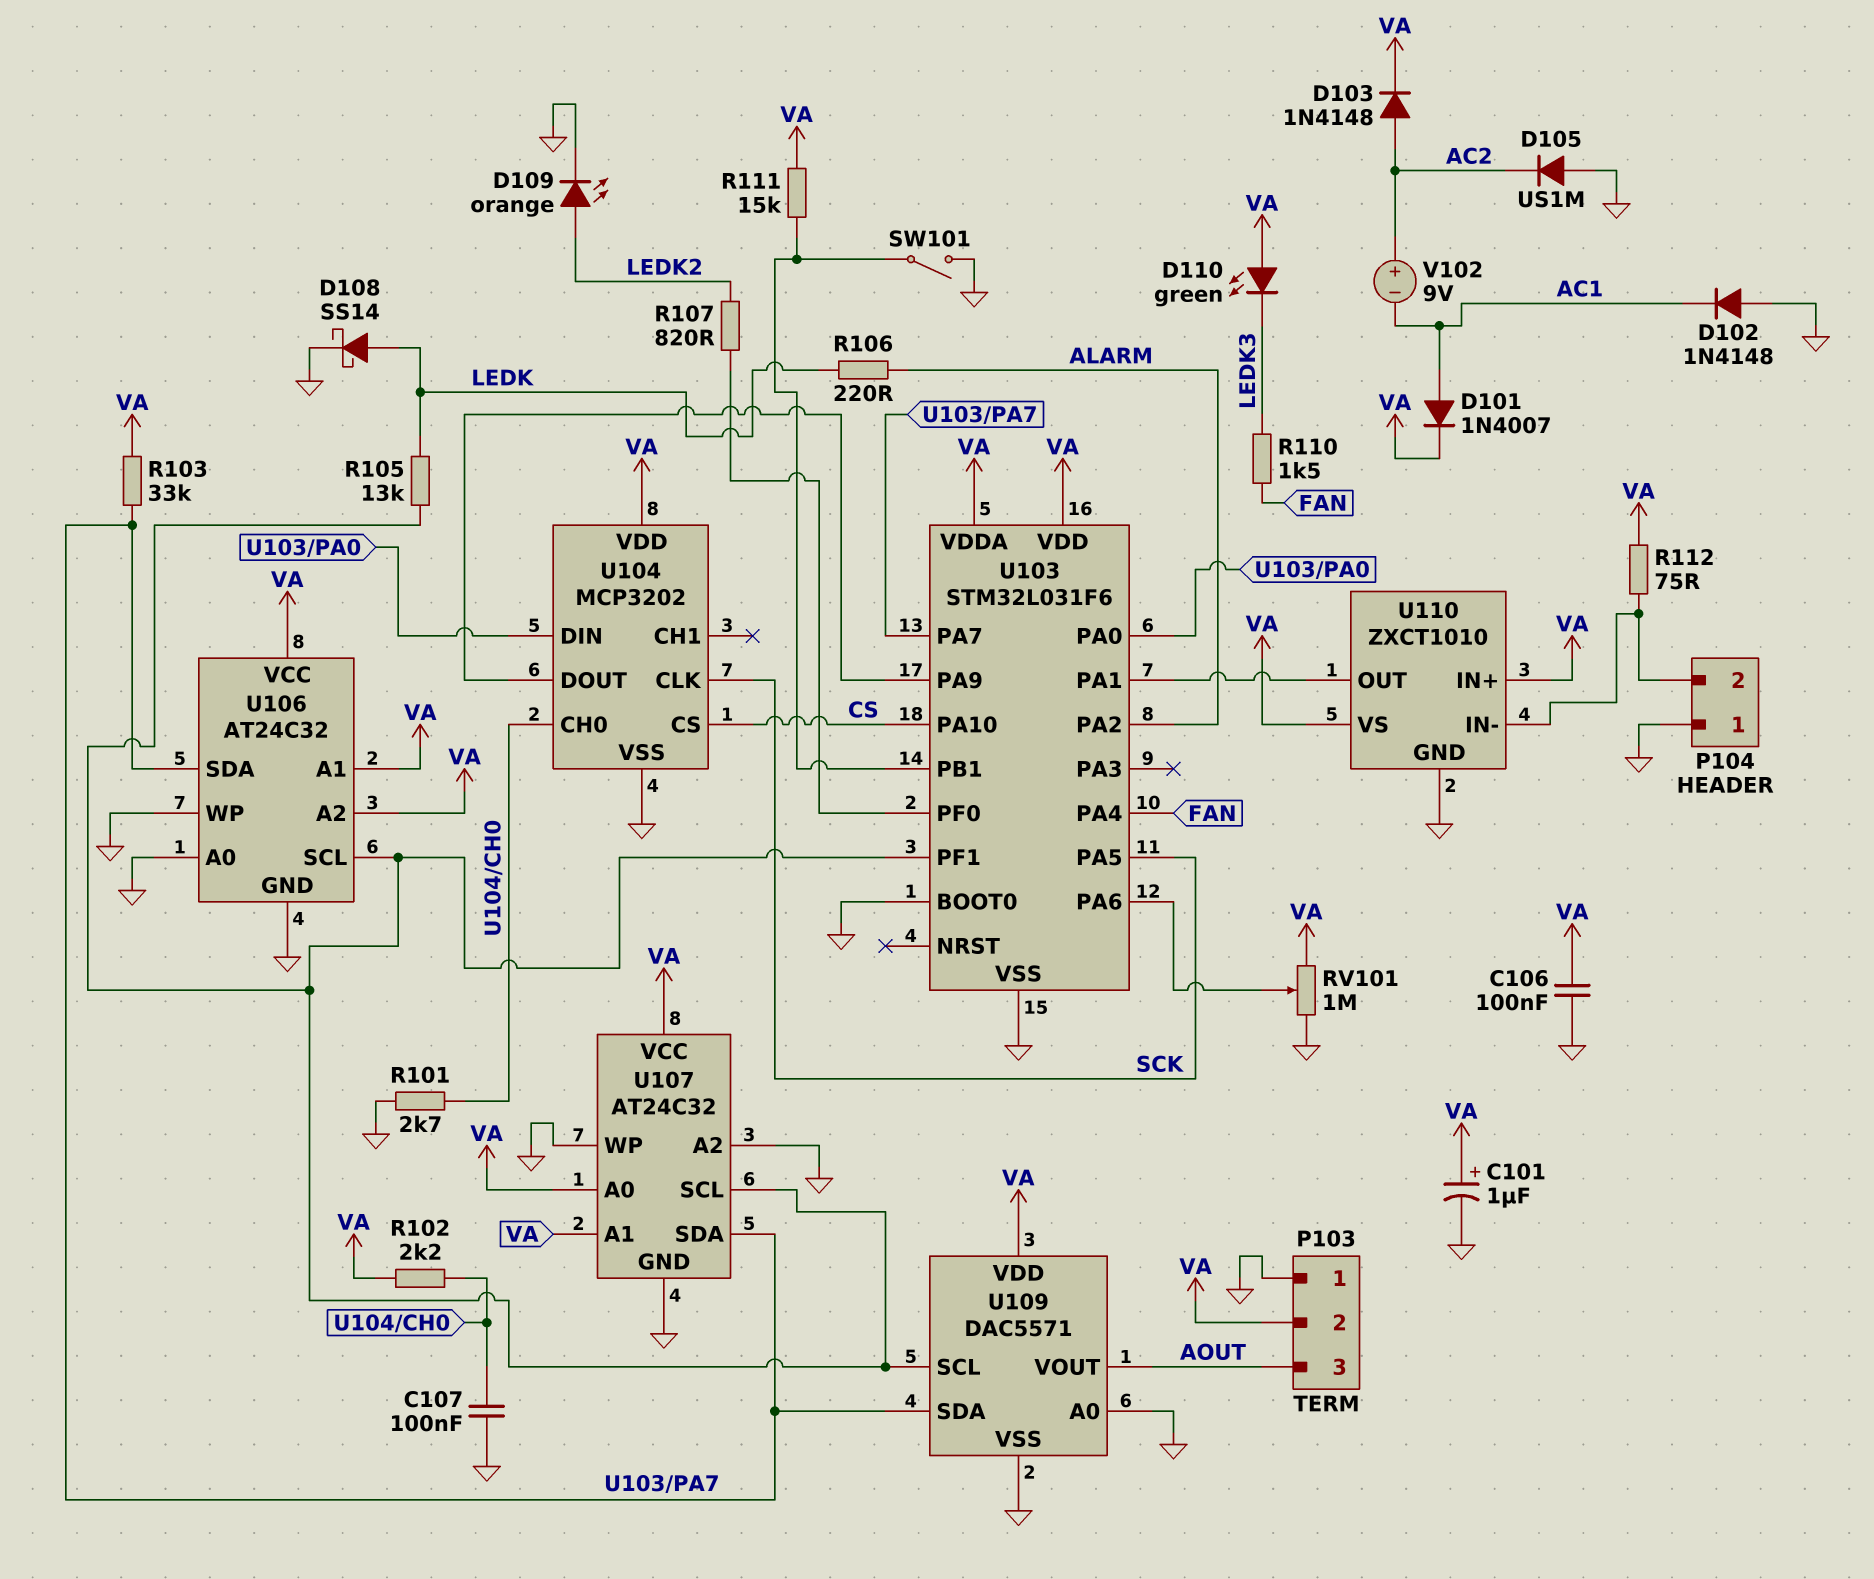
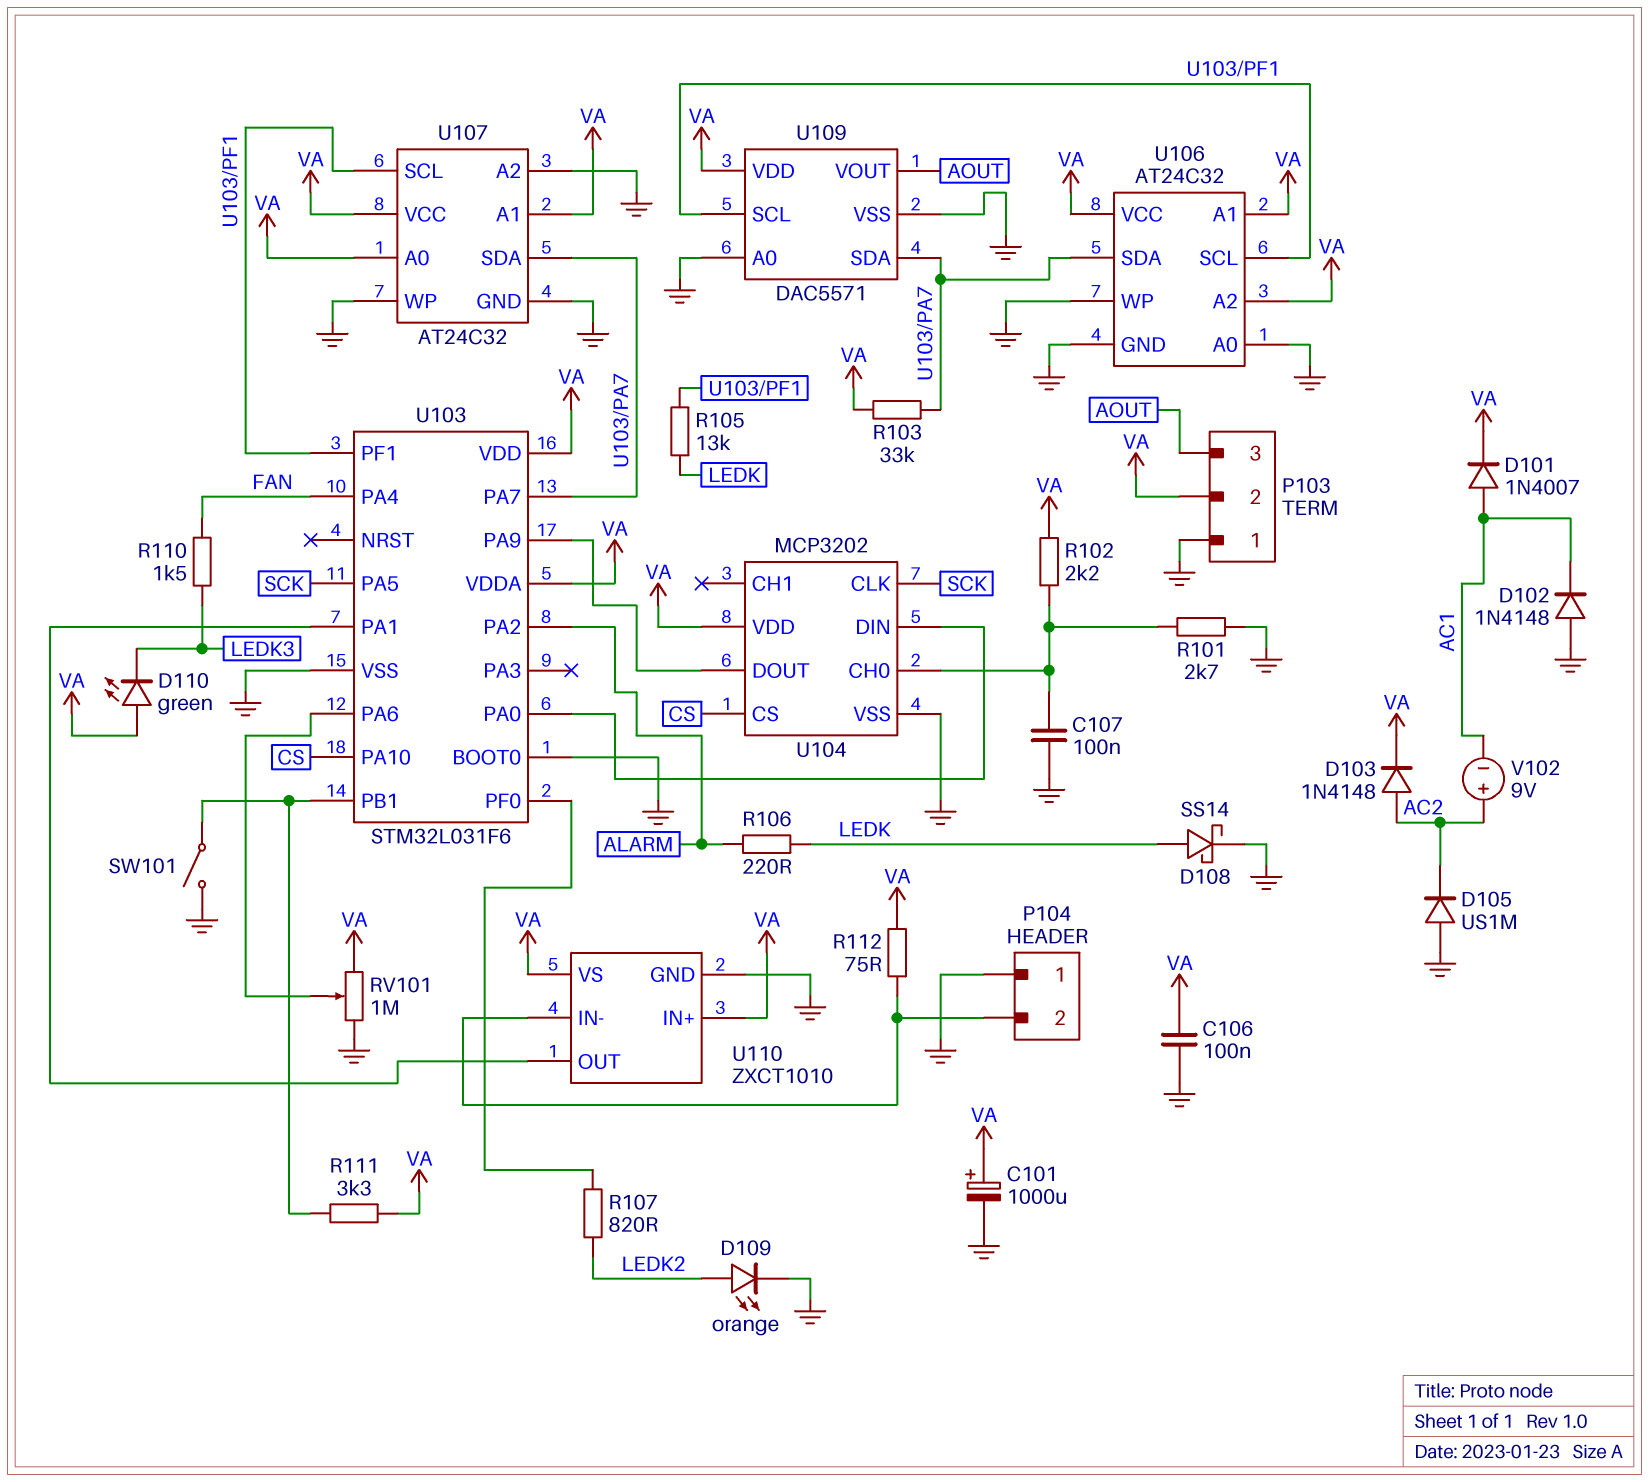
C101: 1uF (plus VA, minus GND) -> 1000uF (plus VA, minus GND)
R111: 15k (U103/PB1, VA) -> 3.3k (U103/PB1, VA)

